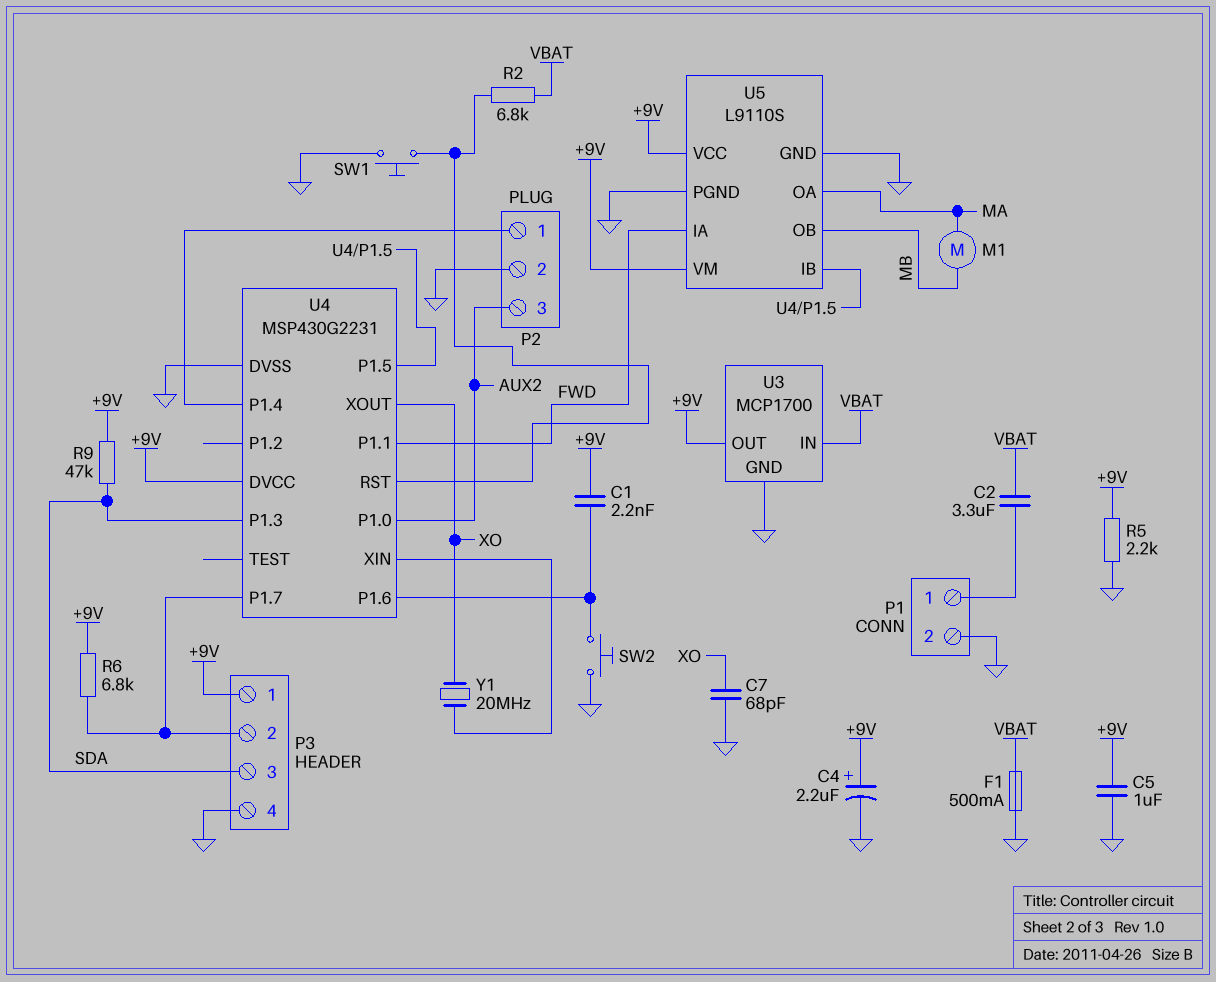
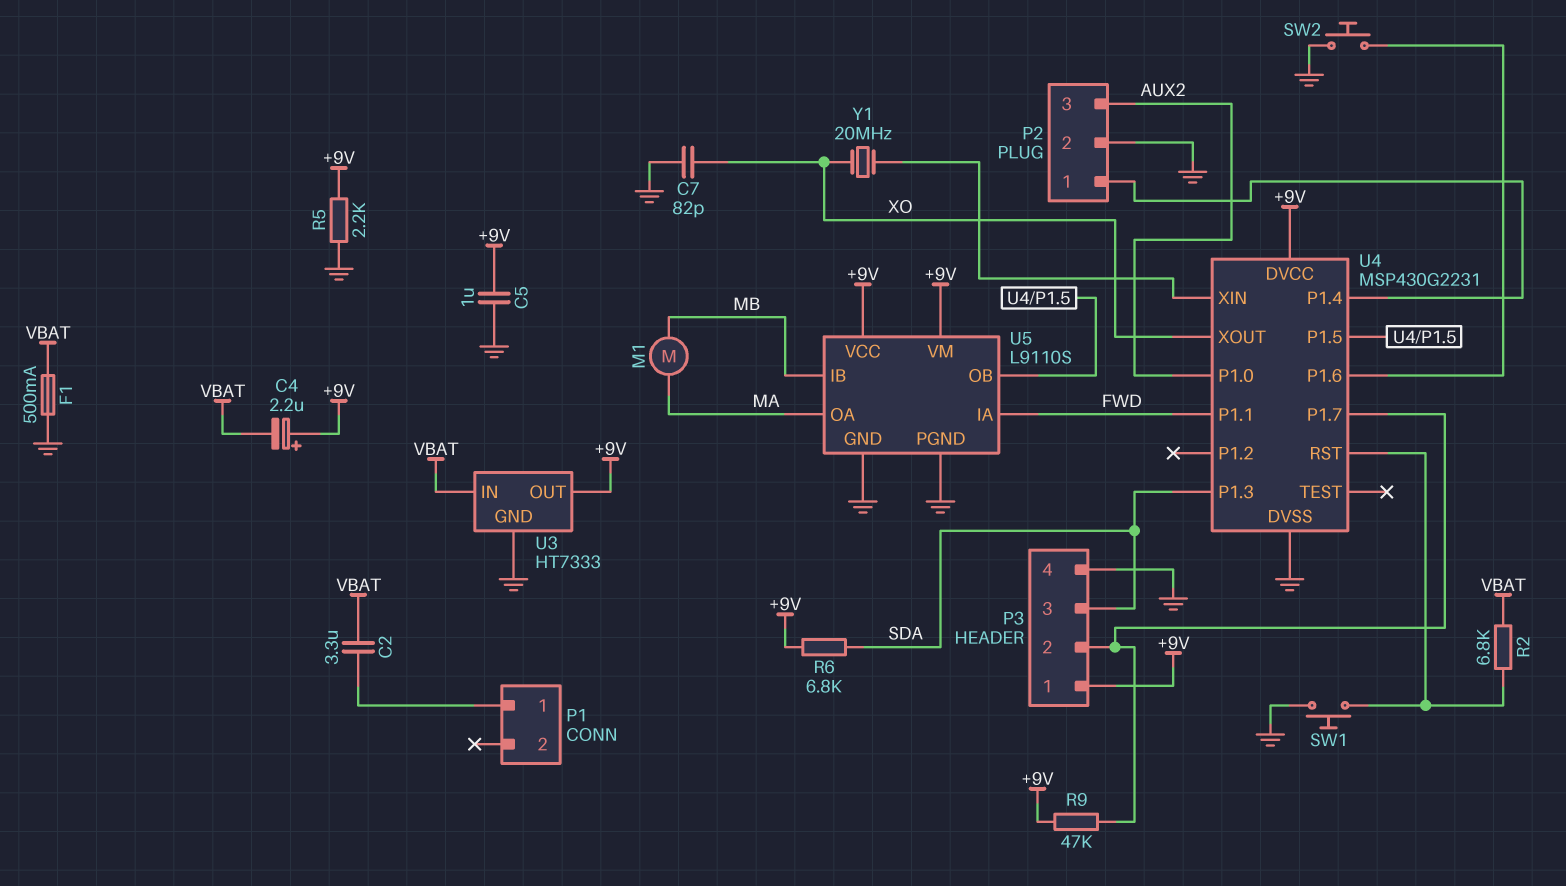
C1: 2.2nF (+9V, U4/P1.6) -> none
C4: 2.2uF (plus +9V, minus GND) -> 2.2uF (plus +9V, minus VBAT)
C7: 68pF (GND, XO) -> 82pF (GND, XO)
P1 pin 2: GND -> none
R6: 6.8k (+9V, P3/2) -> 6.8k (+9V, SDA)
R9: 47k (+9V, SDA) -> 47k (+9V, P3/2)
U3: MCP1700 -> HT7333
U5 pin IB: U4/P1.5 -> MB
U5 pin OB: MB -> U4/P1.5

